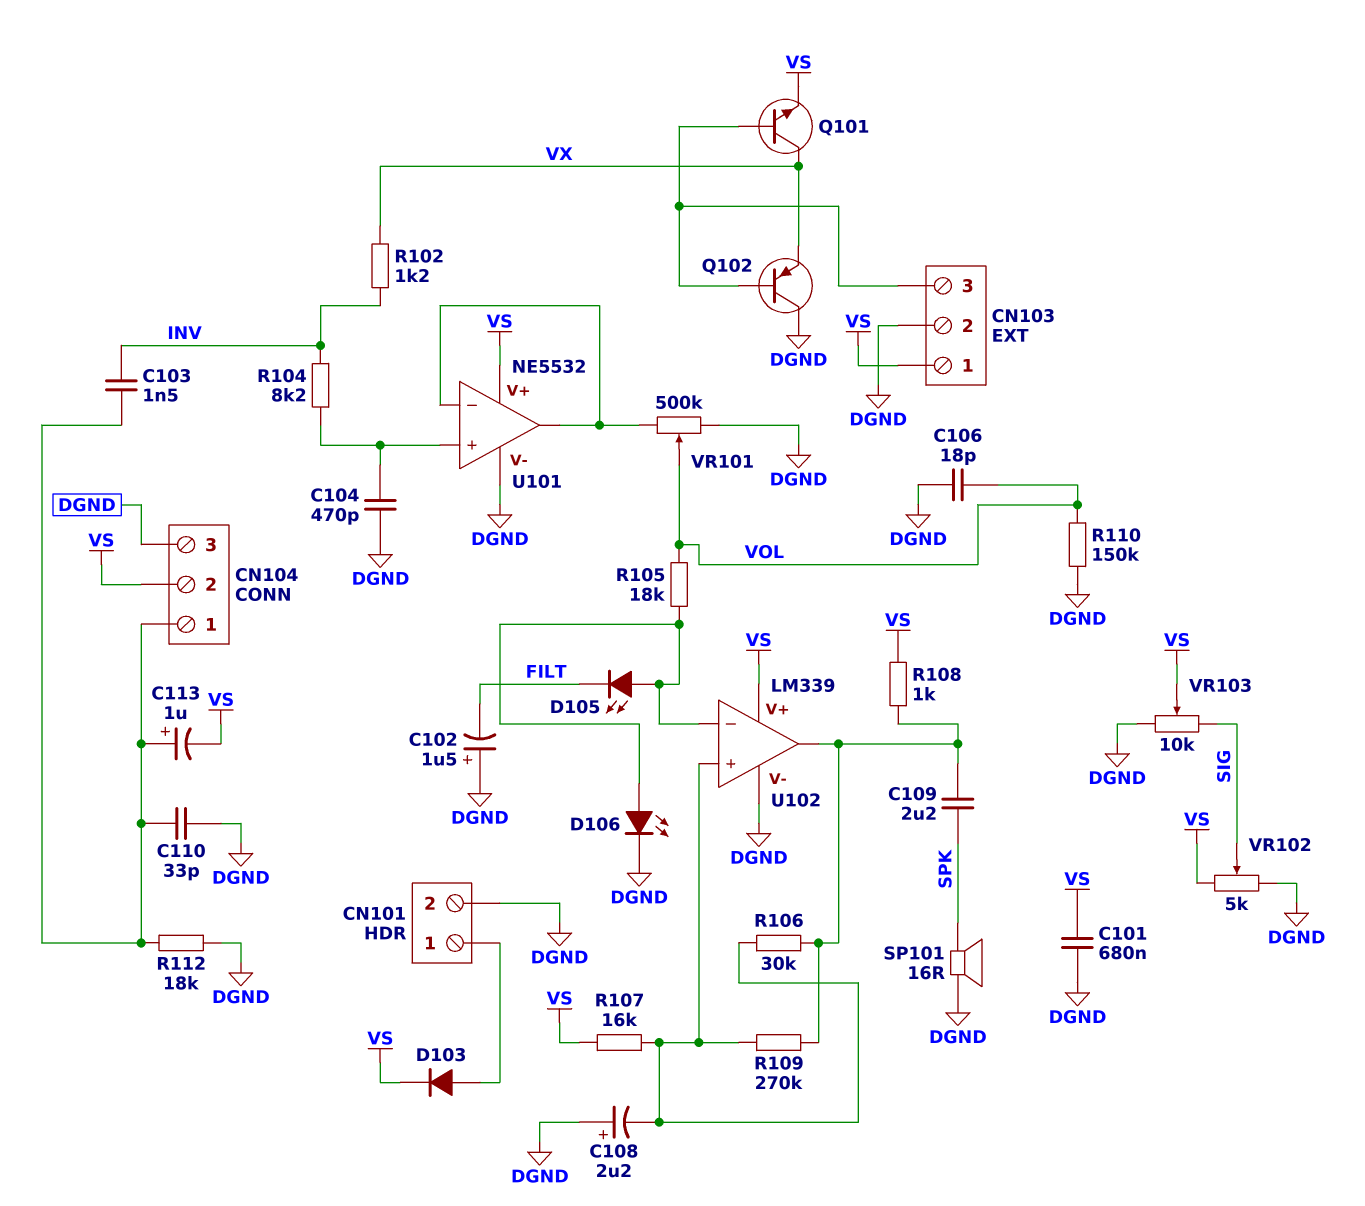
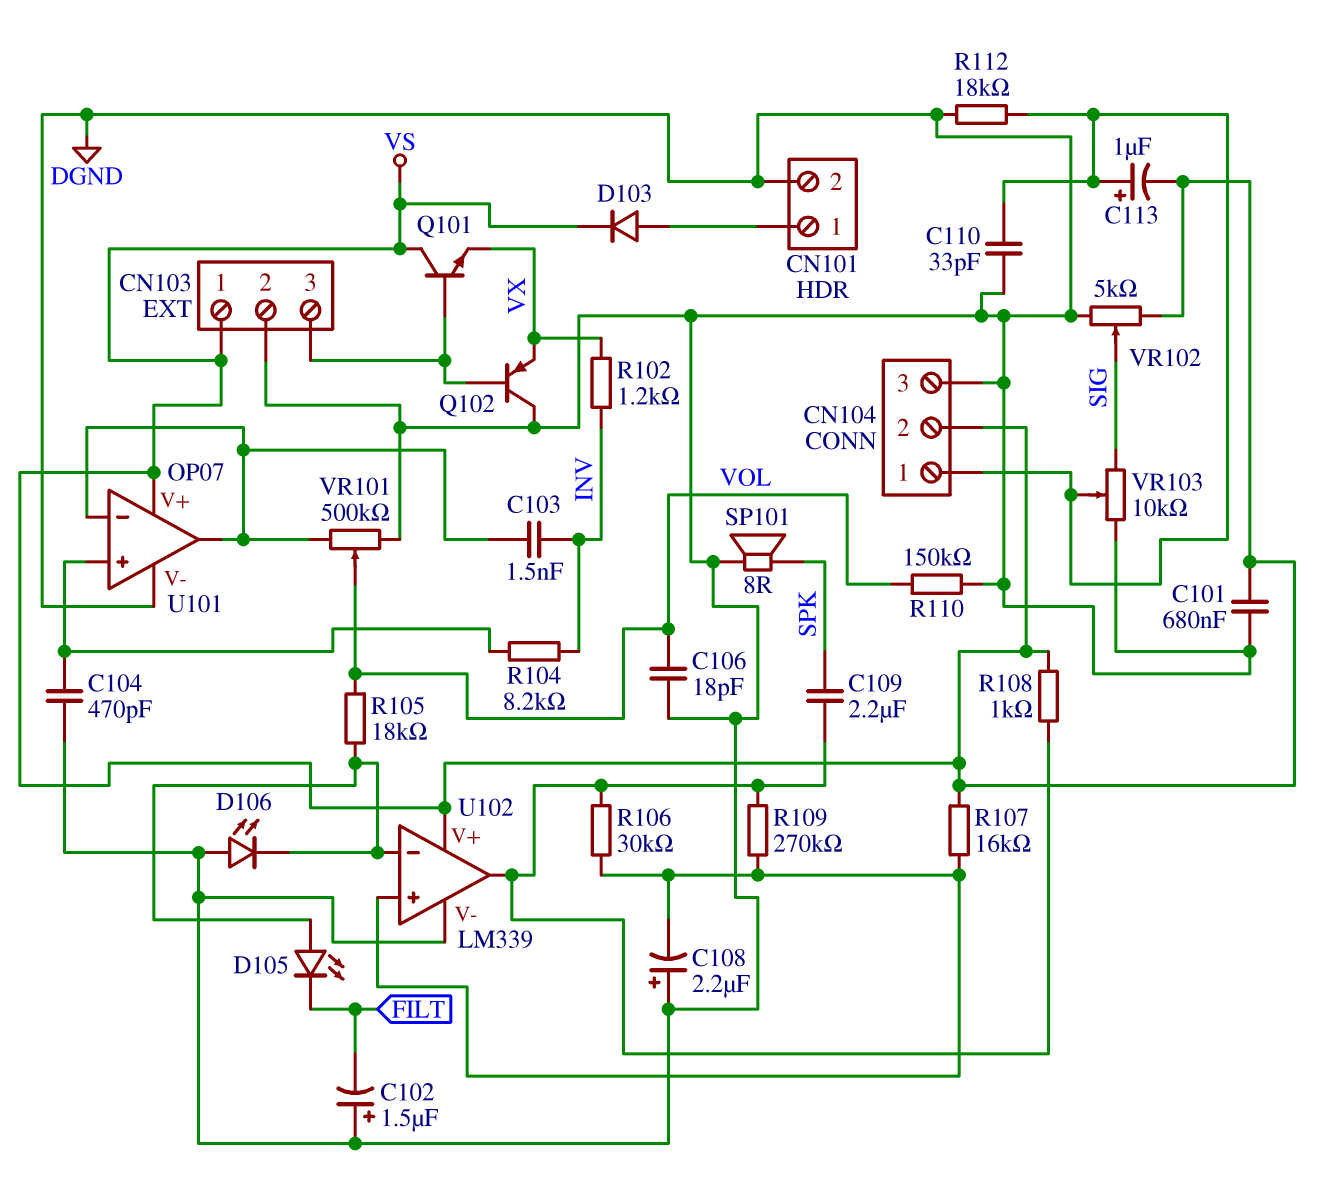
C103: 1.5nF (CN104/1, INV) -> 1.5nF (INV, U101/in-)
D106: LED (A U102/in-, K DGND) -> LED (A DGND, K U102/in-)
Q101: NPN (B CN103/3, C VX, E VS) -> NPN (B CN103/3, C VS, E VX)
SP101: speaker 16R (DGND, SPK) -> speaker 8R (DGND, SPK)
U101: NE5532 -> OP07
VR103: 10k (DGND, SIG, wiper VS) -> 10k (DGND, SIG, wiper CN104/1)

